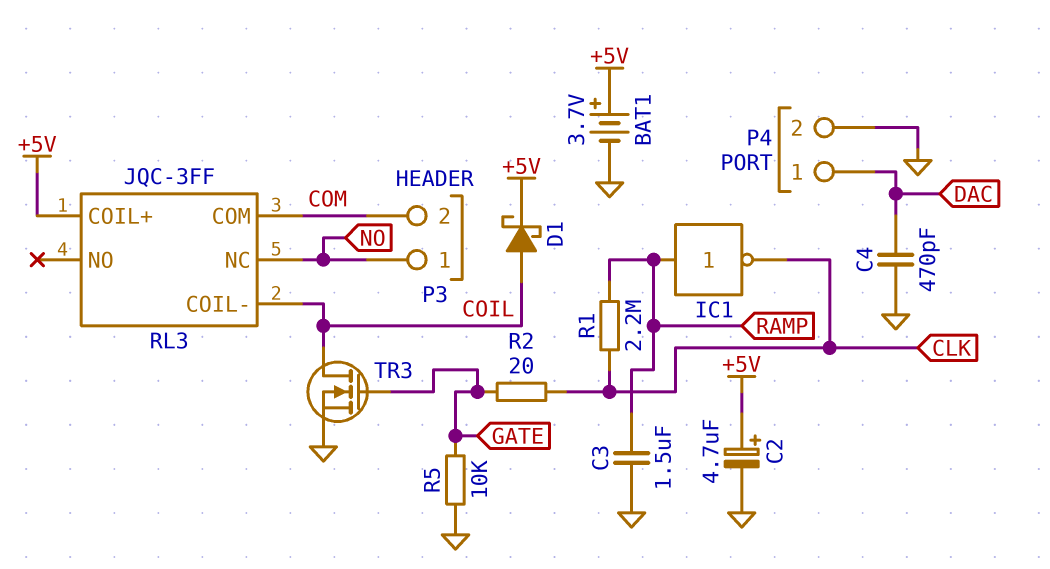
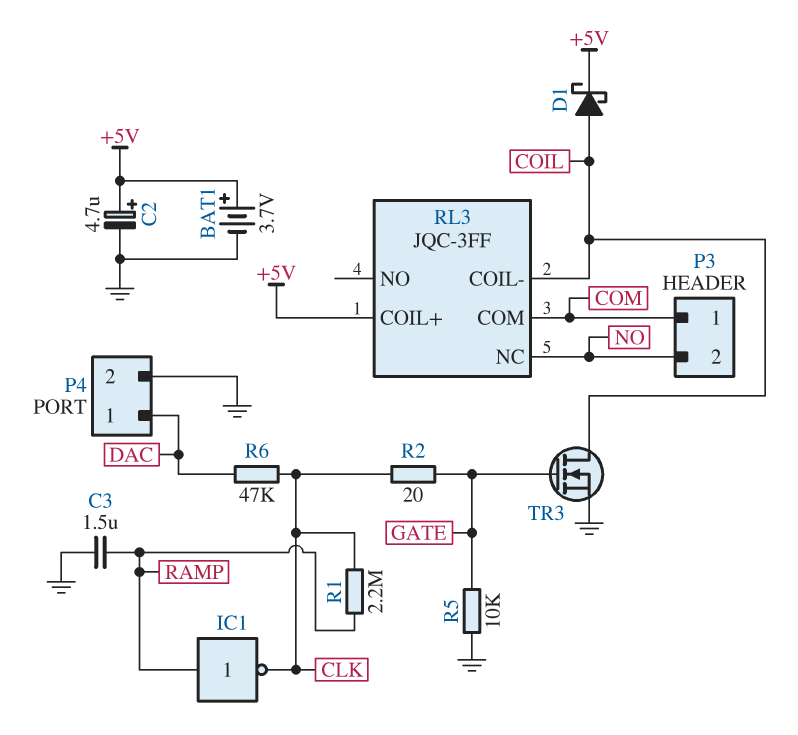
C4: 470pF (DAC, GND) -> none
P3 pin 1: NO -> COM
P3 pin 2: COM -> NO
R6: none -> 47k (CLK, DAC)

